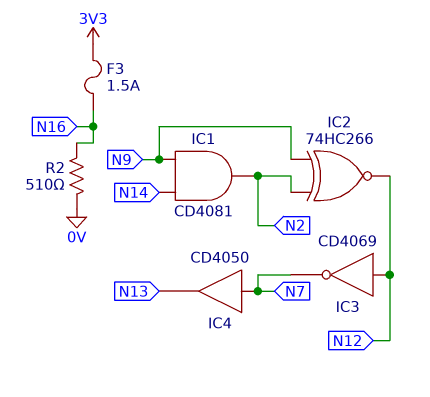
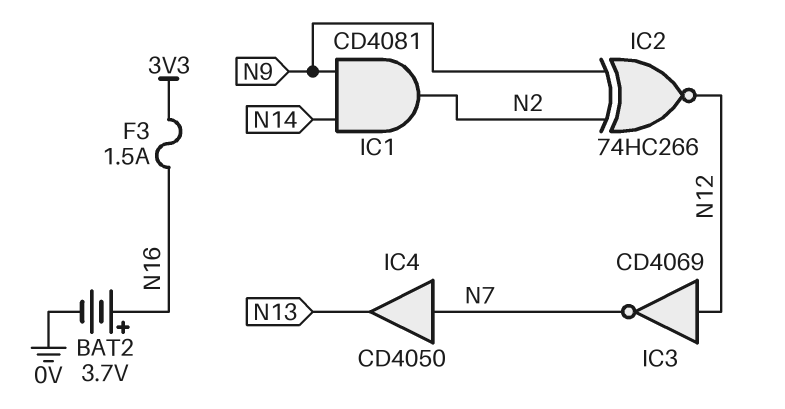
BAT2: none -> 3.7V (plus N16, minus 0V)
R2: 510 (0V, N16) -> none

